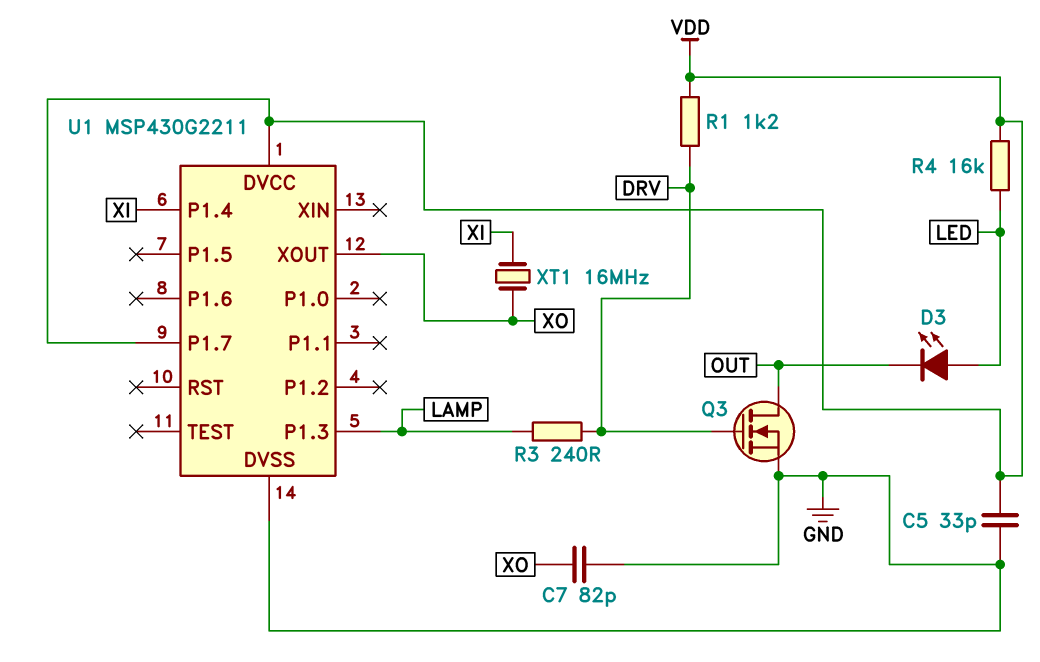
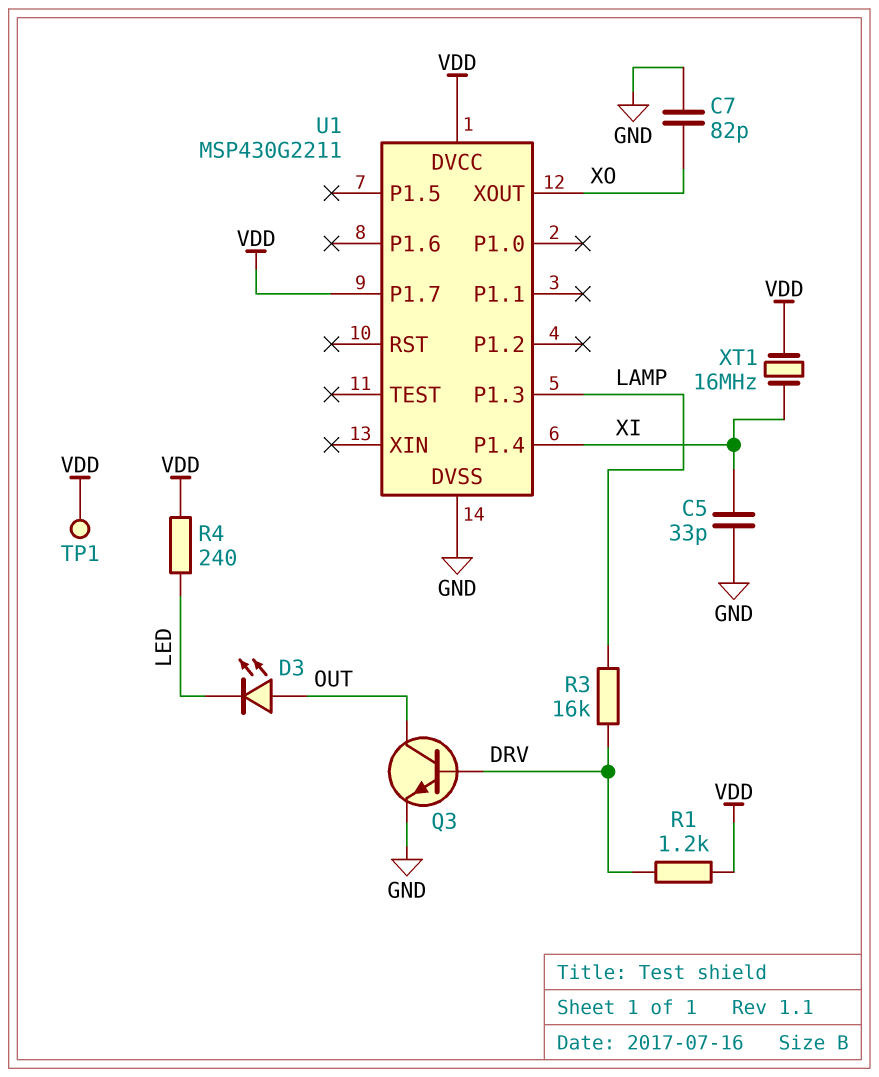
C5: 33pF (GND, VDD) -> 33pF (GND, XI)
D3: LED (A LED, K OUT) -> LED (A OUT, K LED)
Q3: NMOS (G DRV, D OUT, S GND) -> NPN (B DRV, C OUT, E GND)
R3: 240 (DRV, LAMP) -> 16k (DRV, LAMP)
R4: 16k (LED, VDD) -> 240 (LED, VDD)
TP1: none -> test point (VDD)
XT1: 16MHz (XI, XO) -> 16MHz (VDD, XI)

